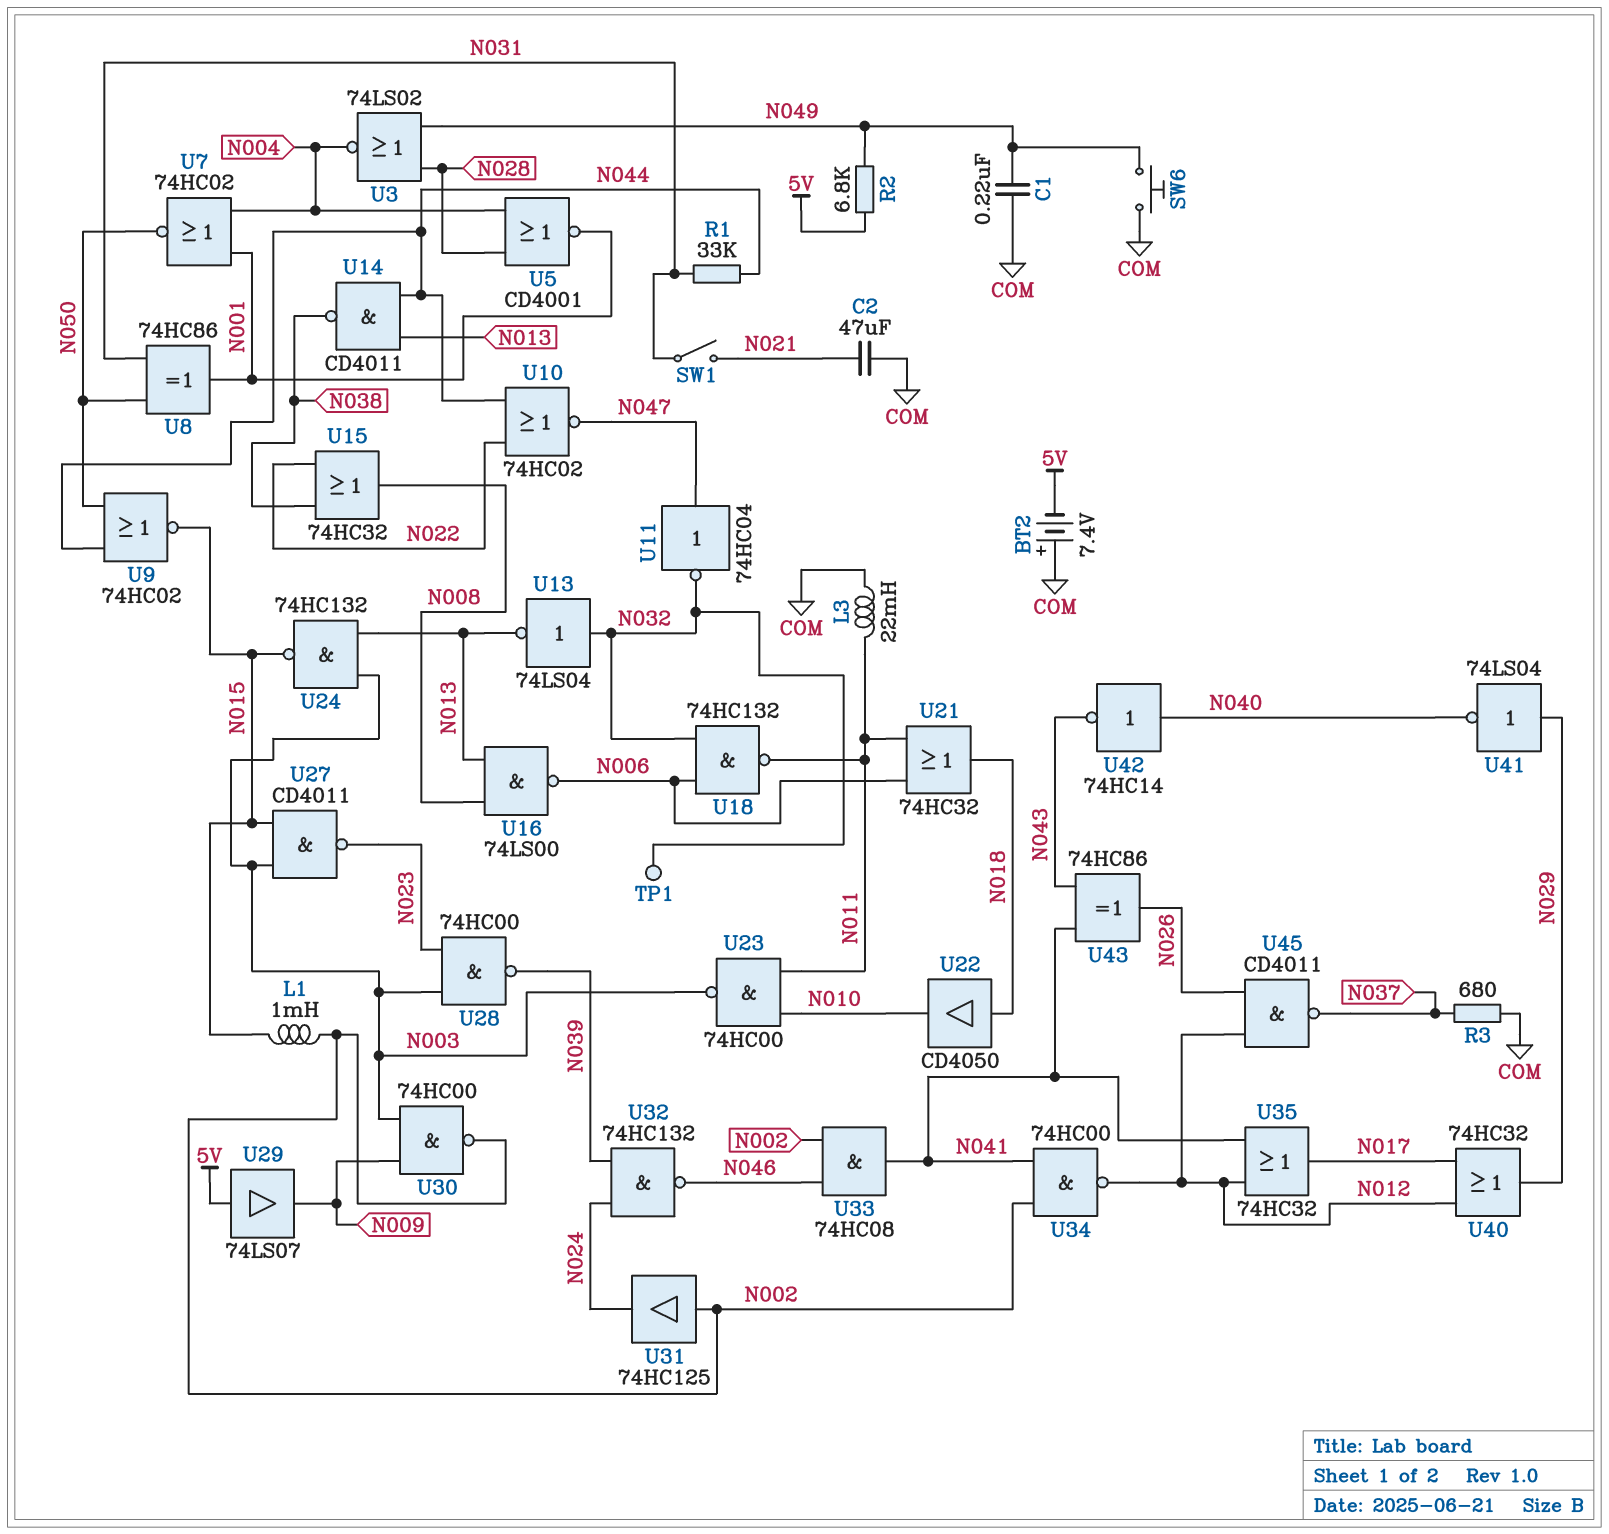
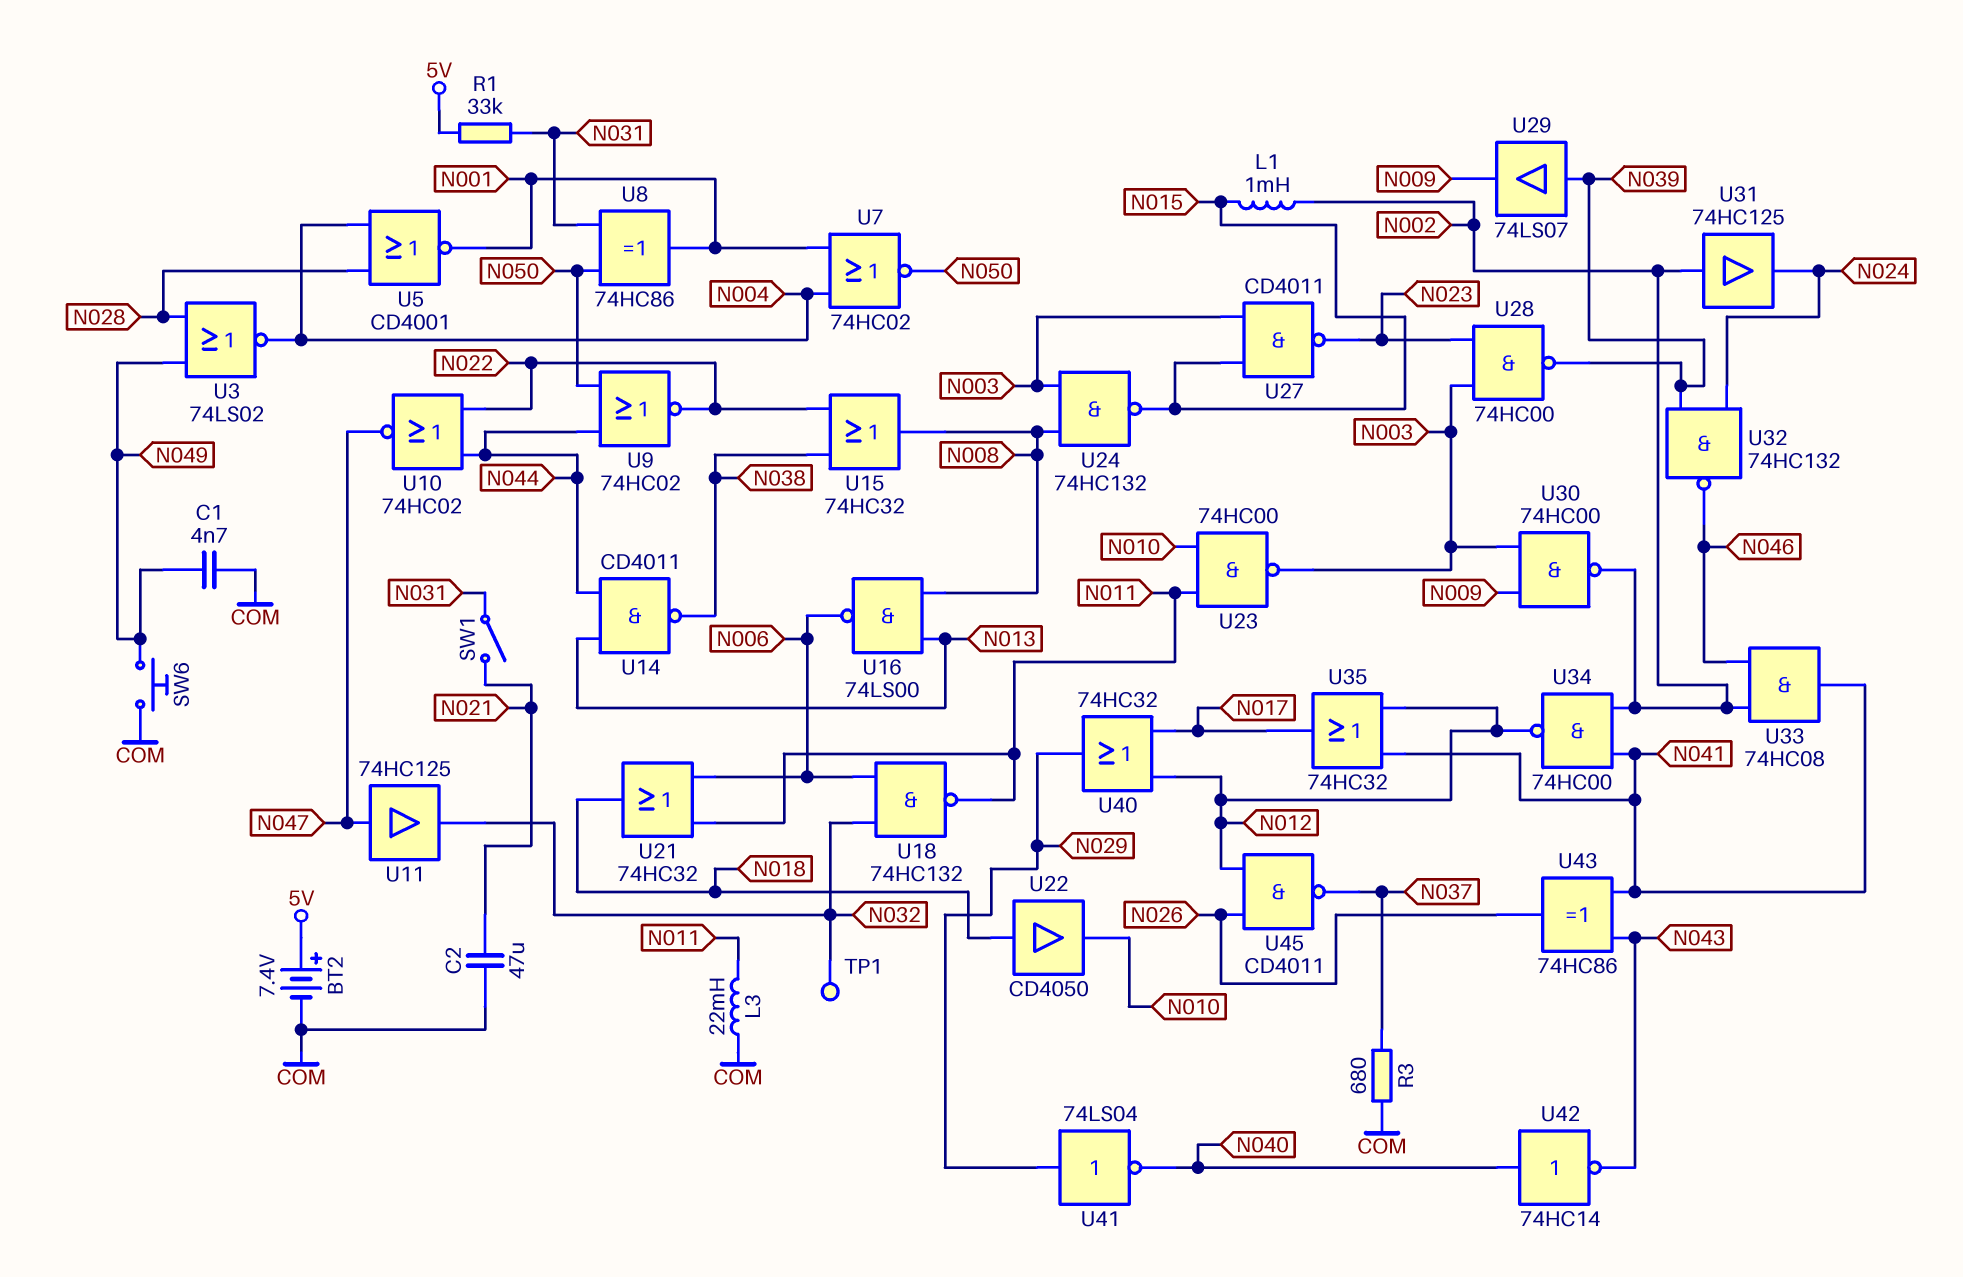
BT2: 7.4V (plus COM, minus 5V) -> 7.4V (plus 5V, minus COM)
C1: 220nF (COM, N049) -> 4.7nF (COM, N049)
R1: 33k (N031, N044) -> 33k (5V, N031)
R2: 6.8k (5V, N049) -> none
U9: NOR 74HC02 (in N044, in N050, out N015) -> NOR 74HC02 (in N044, in N050, out N022)
U11: NOT 74HC04 (in N047, out N032) -> buffer 74HC125 (in N047, out N032)
U13: NOT 74LS04 (in N032, out N013) -> none
U24: NAND 74HC132 (in N003, in N013, out N015) -> NAND 74HC132 (in N003, in N008, out N015)
U29: buffer 74LS07 (in 5V, out N009) -> buffer 74LS07 (in N039, out N009)

